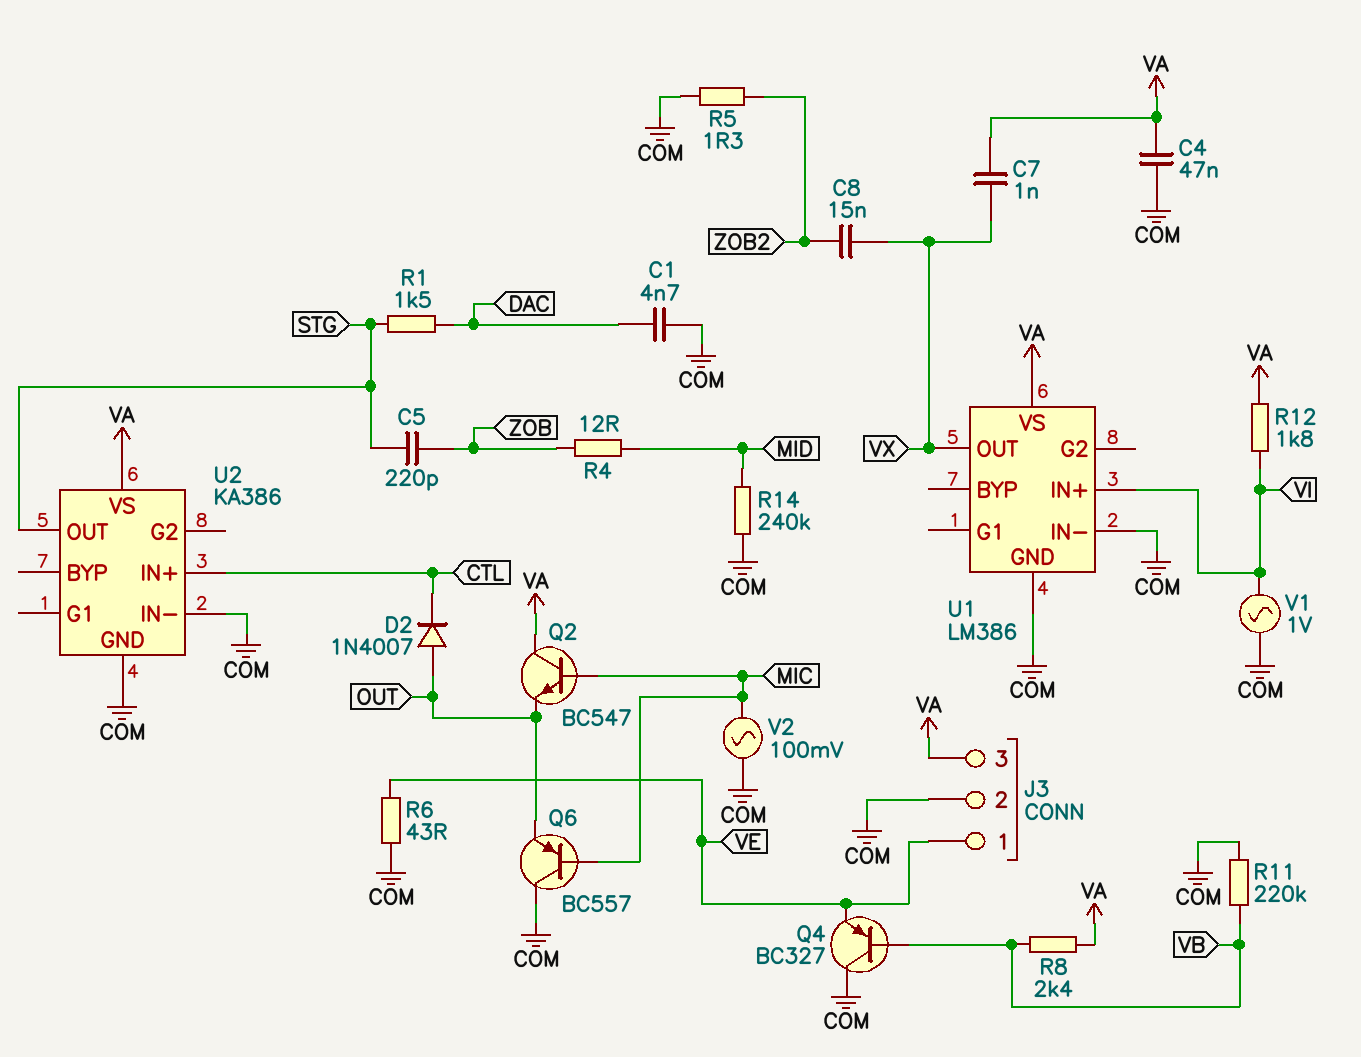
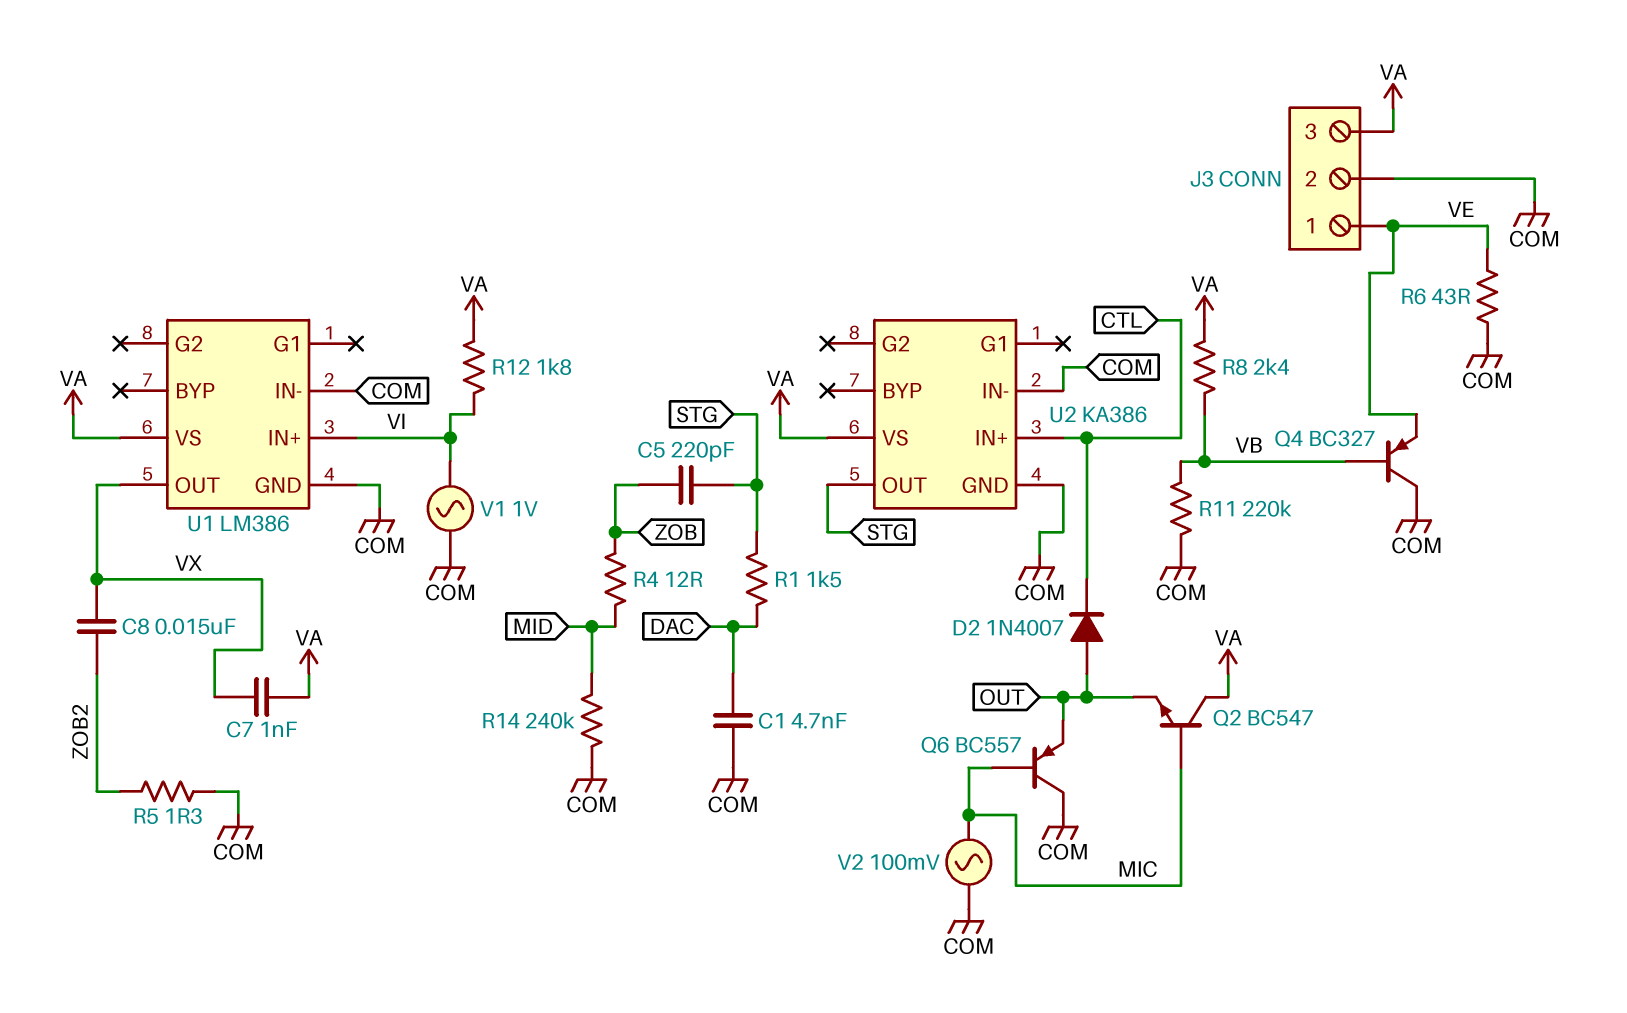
C4: 47nF (COM, VA) -> none

